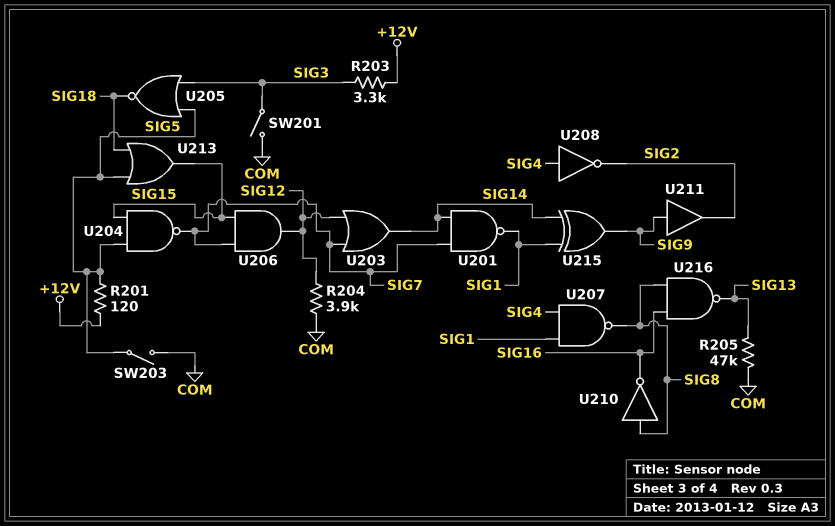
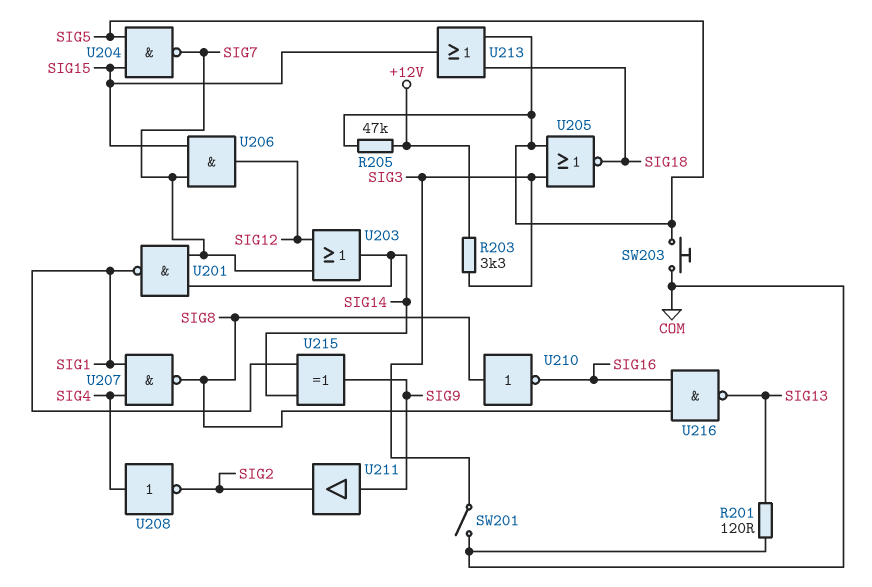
R201: 120 (+12V, SIG5) -> 120 (COM, SIG13)
R204: 3.9k (COM, SIG12) -> none
R205: 47k (COM, SIG13) -> 47k (+12V, SIG5)
SW203: switch (COM, SIG5) -> button (COM, SIG5)

